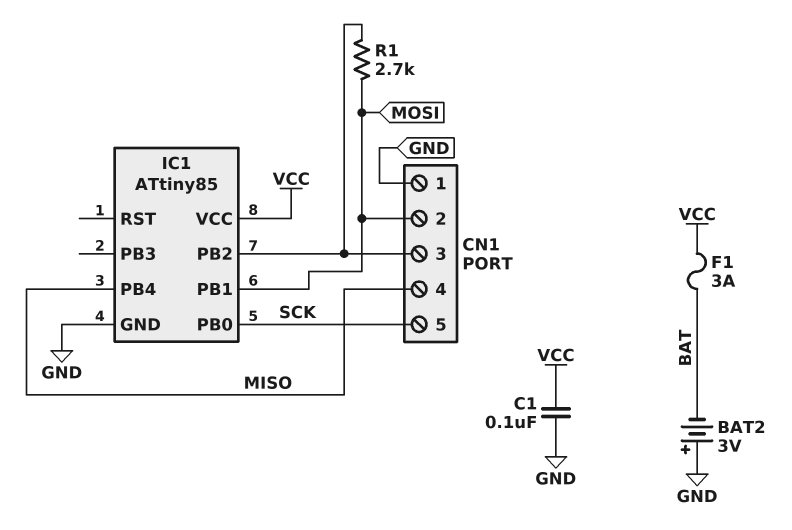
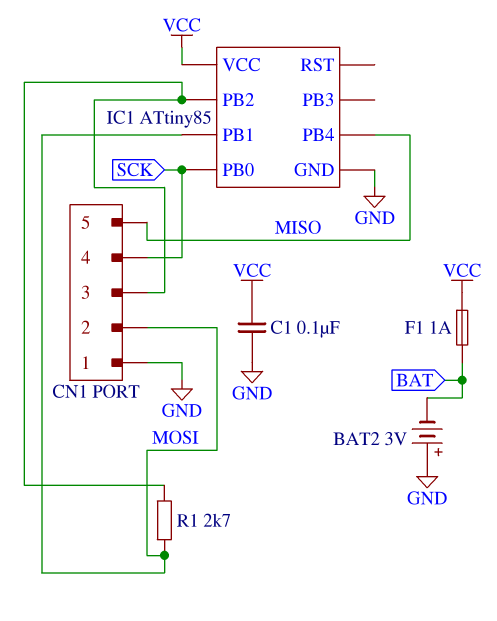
CN1 pin 4: MISO -> SCK
CN1 pin 5: SCK -> MISO
F1: 3A (BAT, VCC) -> 1A (BAT, VCC)

